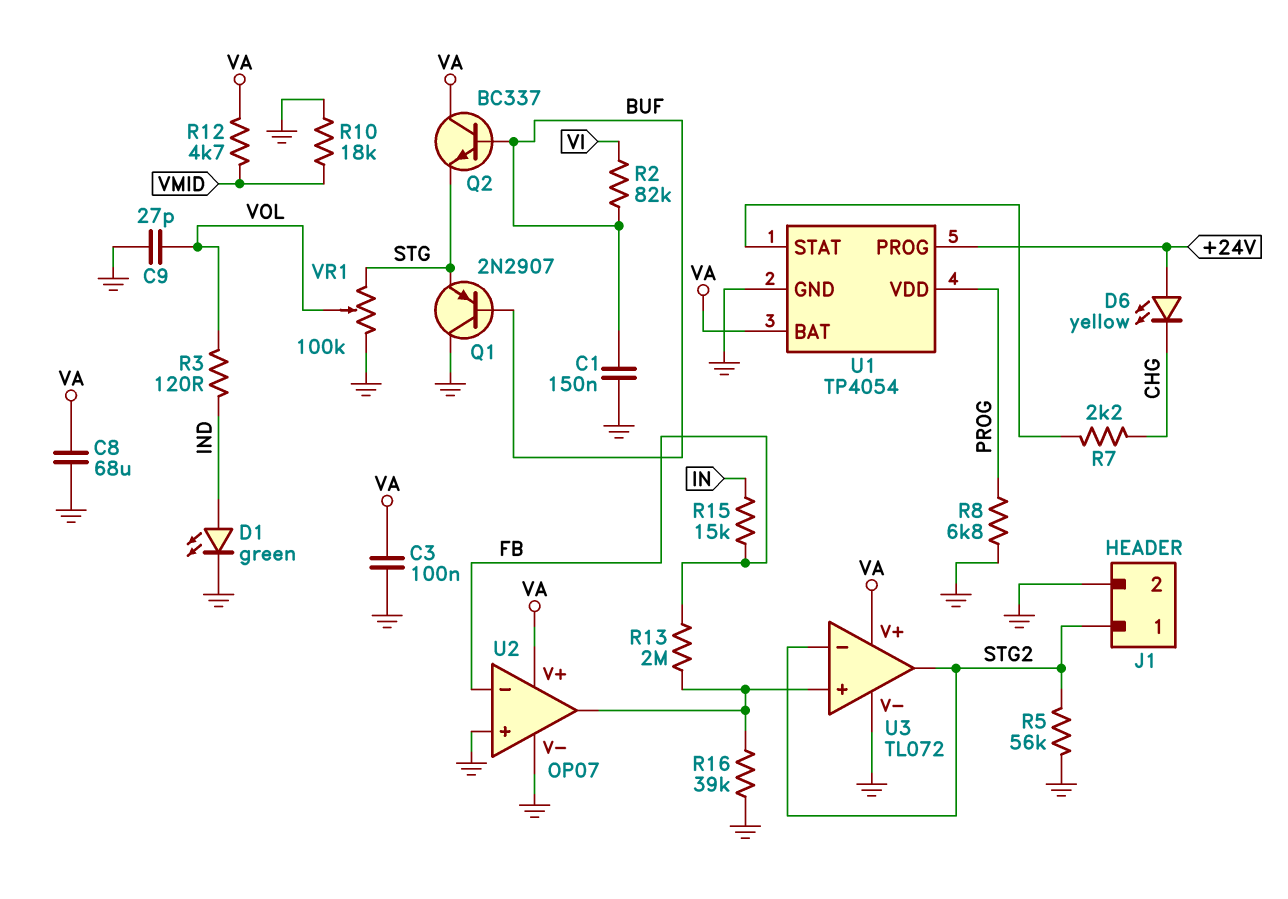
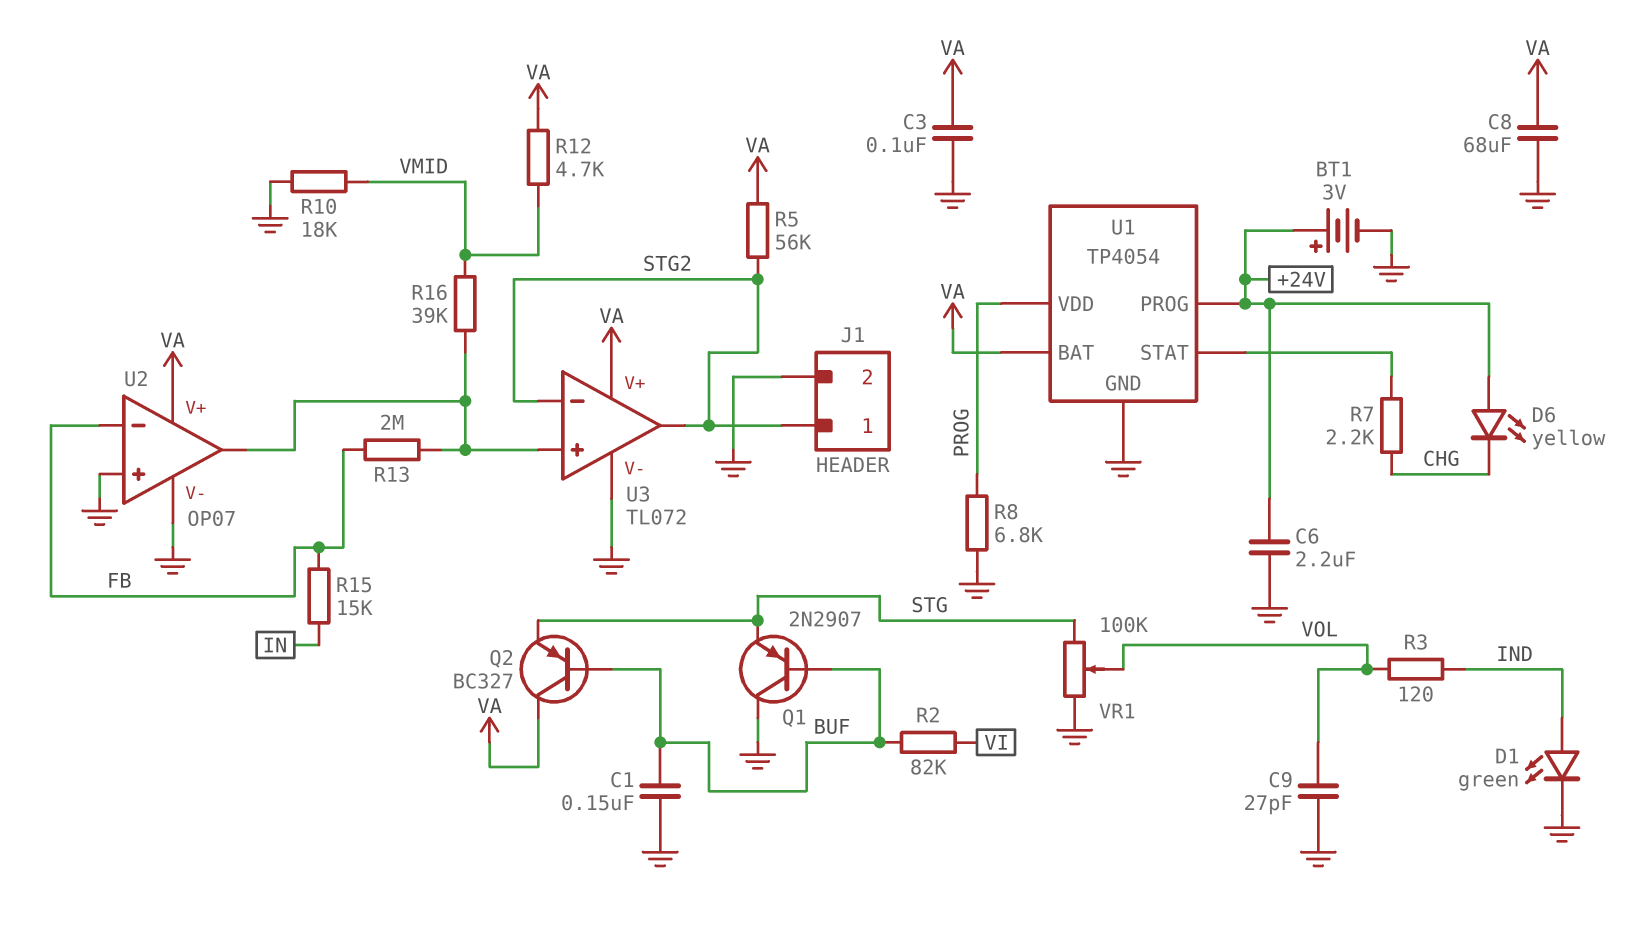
BT1: none -> 3V (plus +24V, minus GND)
C6: none -> 2.2uF (+24V, GND)
Q2: NPN BC337 (B BUF, C VA, E STG) -> PNP BC327 (B BUF, C VA, E STG)
R5: 56k (GND, STG2) -> 56k (STG2, VA)
R16: 39k (GND, U2/out) -> 39k (U2/out, VMID)

